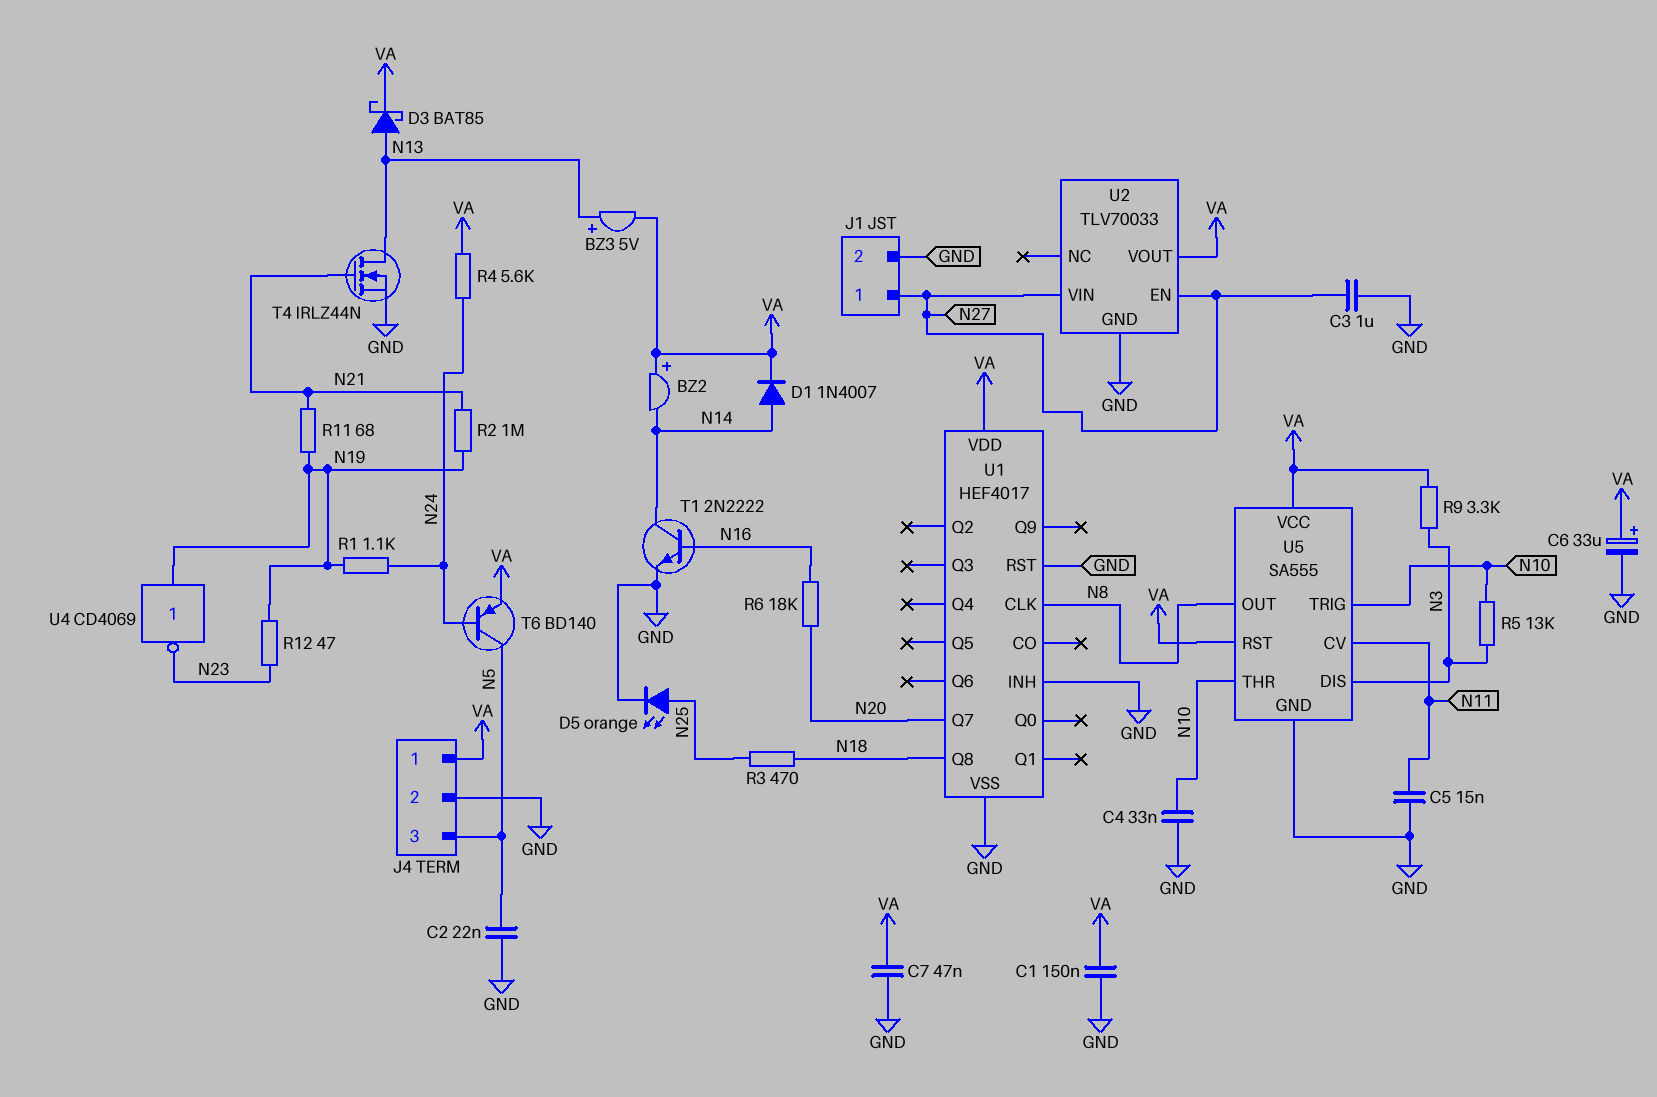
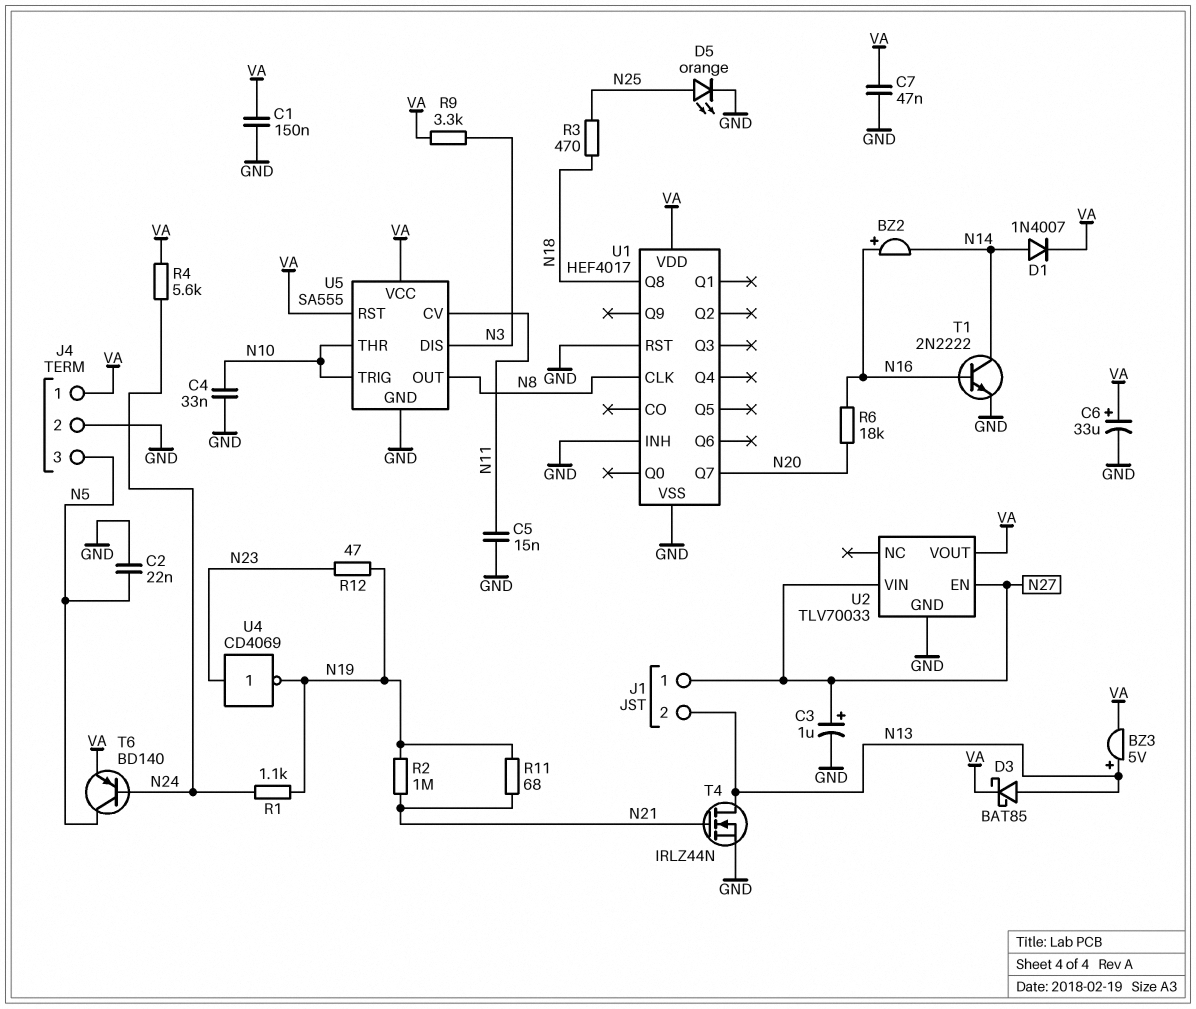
BZ2: buzzer (plus VA, minus N14) -> buzzer (plus N16, minus N14)
C3: 1uF (GND, N27) -> 1uF (plus N27, minus GND)
J1 pin 2: GND -> N13
R5: 13k (N3, N10) -> none
U4: NOT CD4069 (in N19, out N23) -> NOT CD4069 (in N23, out N19)

